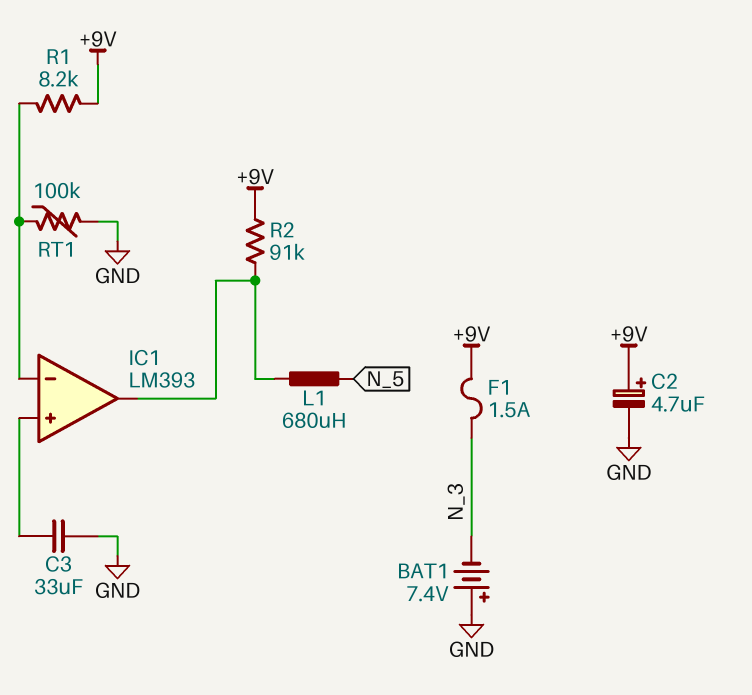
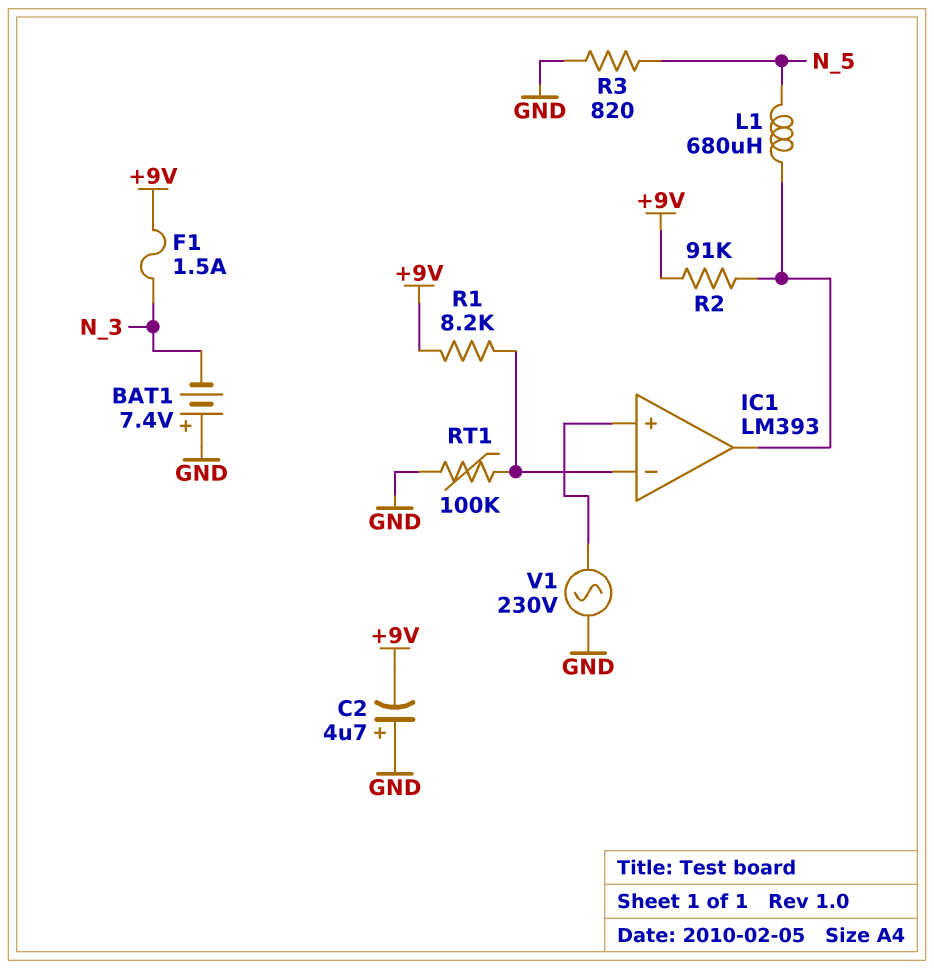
C2: 4.7uF (plus +9V, minus GND) -> 4.7uF (plus GND, minus +9V)
C3: 33uF (GND, IC1/in+) -> none
R3: none -> 820 (GND, N_5)
V1: none -> AC 230V (GND, IC1/in+)

